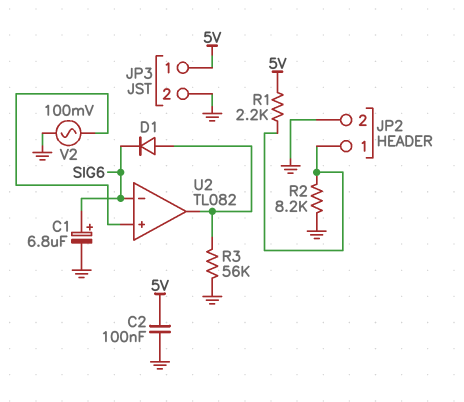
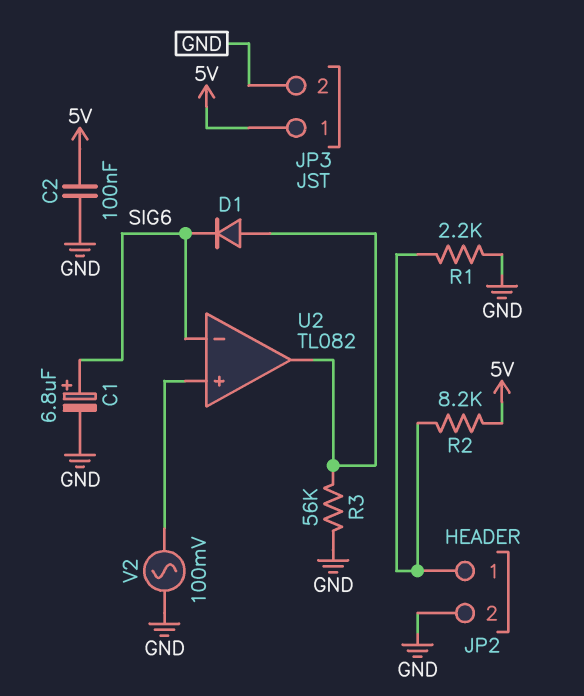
R1: 2.2k (5V, JP2/1) -> 2.2k (GND, JP2/1)
R2: 8.2k (GND, JP2/1) -> 8.2k (5V, JP2/1)

